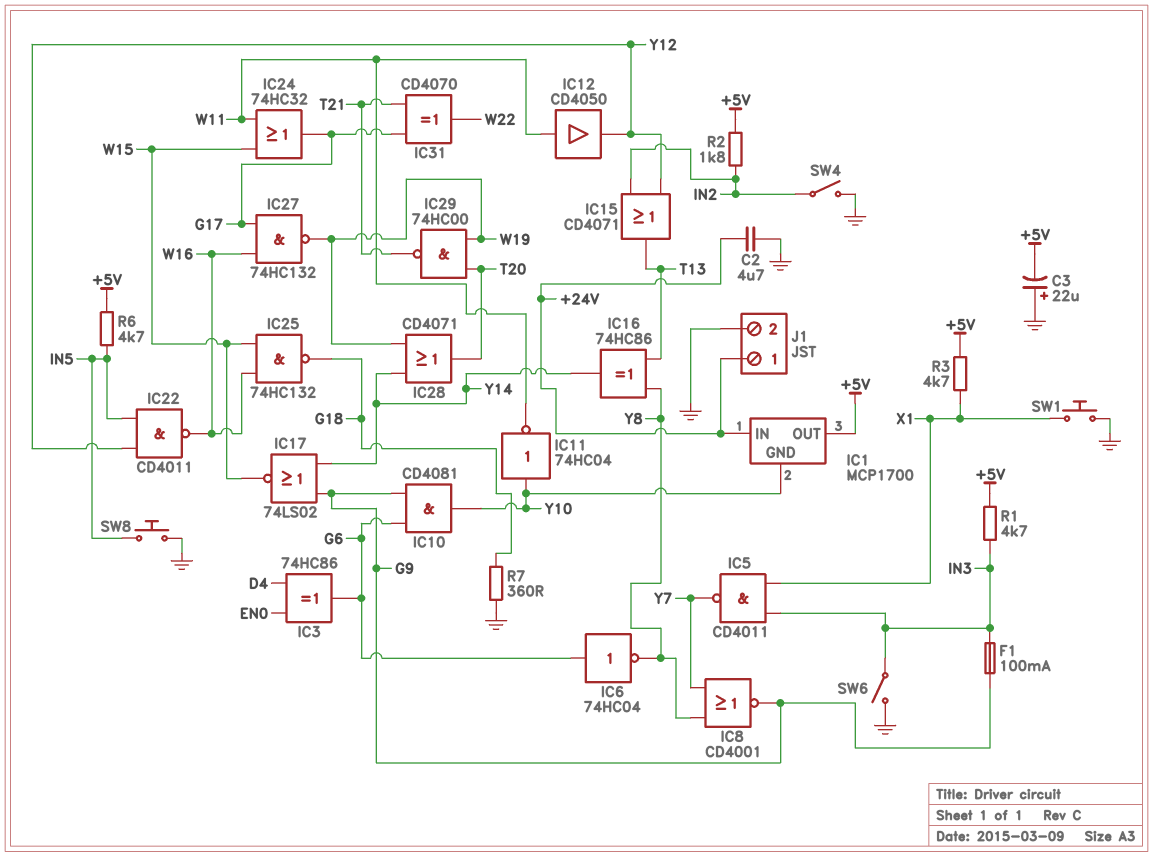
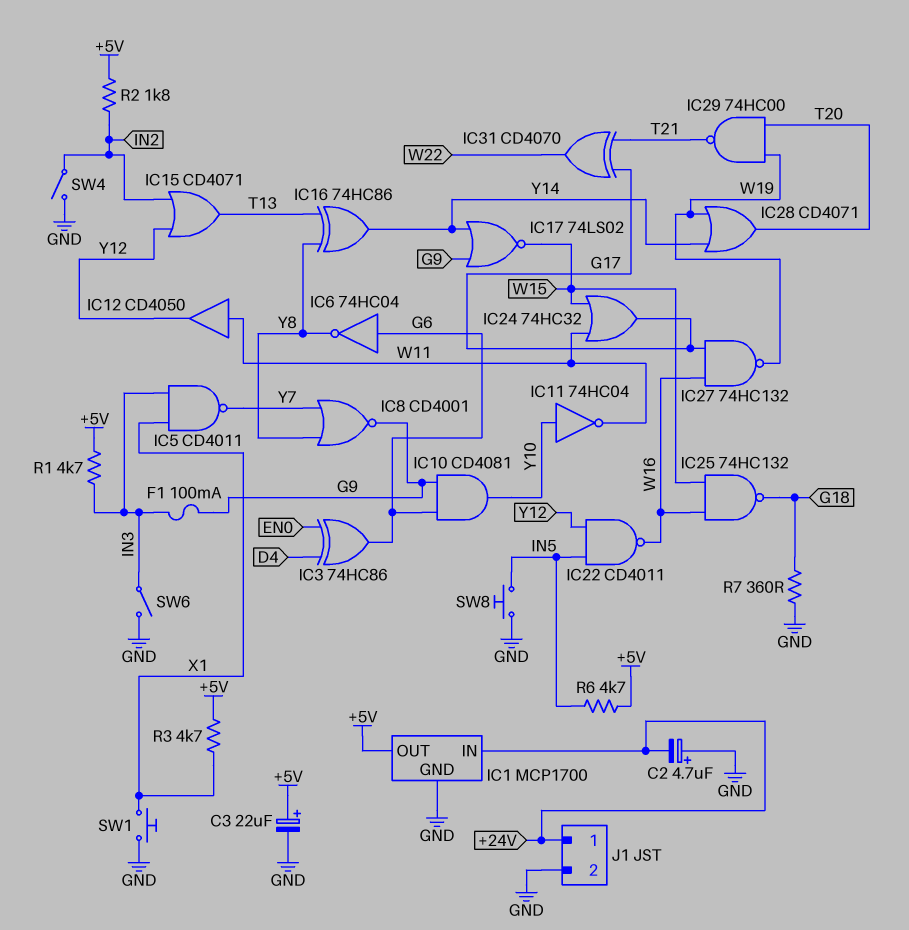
C2: 4.7uF (+24V, GND) -> 4.7uF (plus GND, minus +24V)
C3: 22uF (plus GND, minus +5V) -> 22uF (plus +5V, minus GND)
IC1 pin GND: Y10 -> GND

